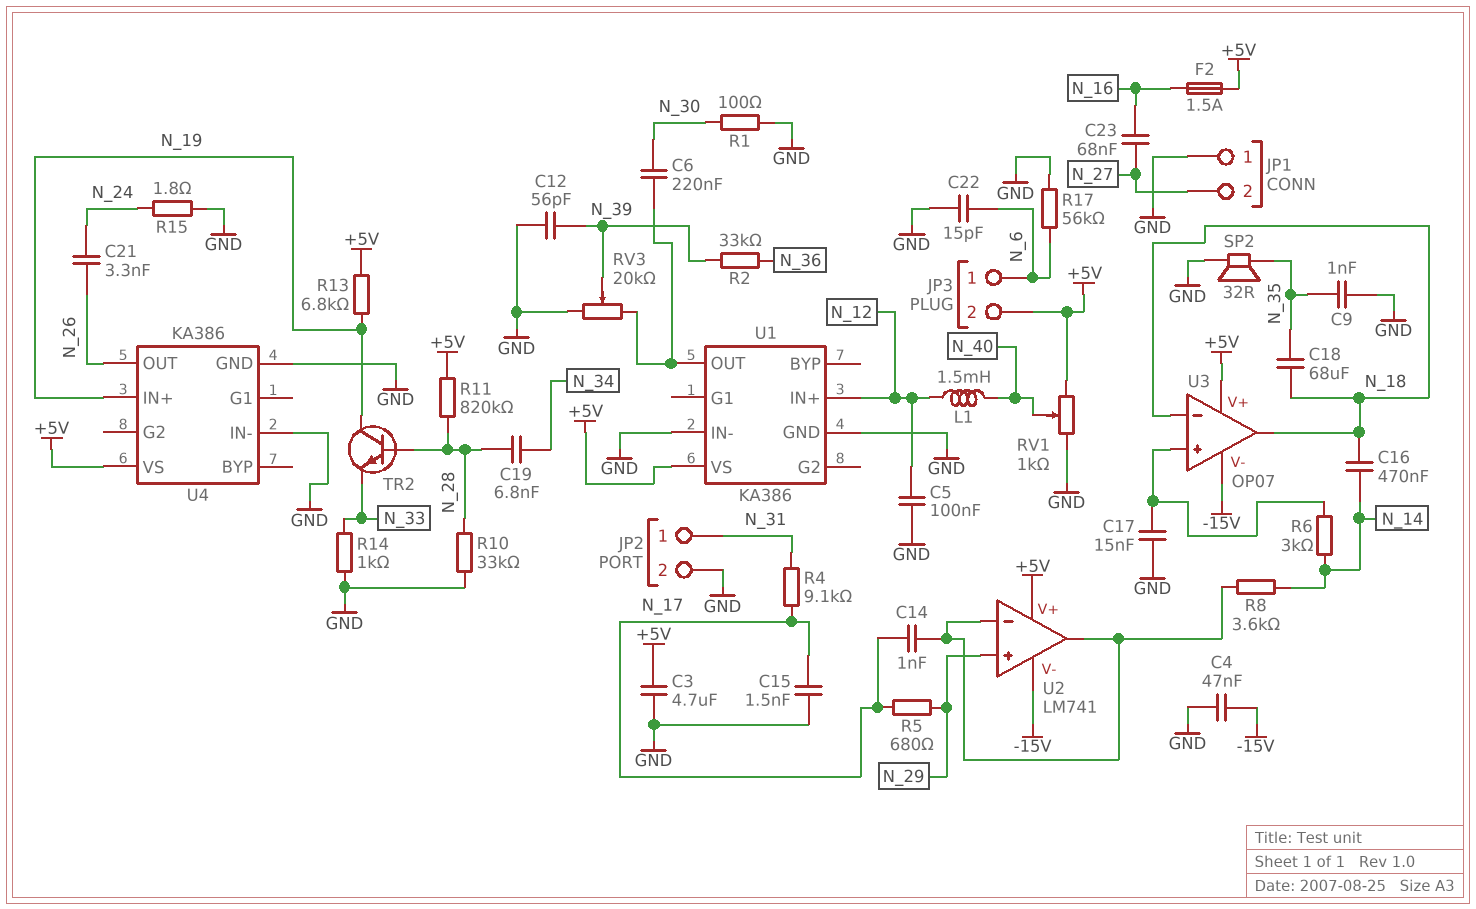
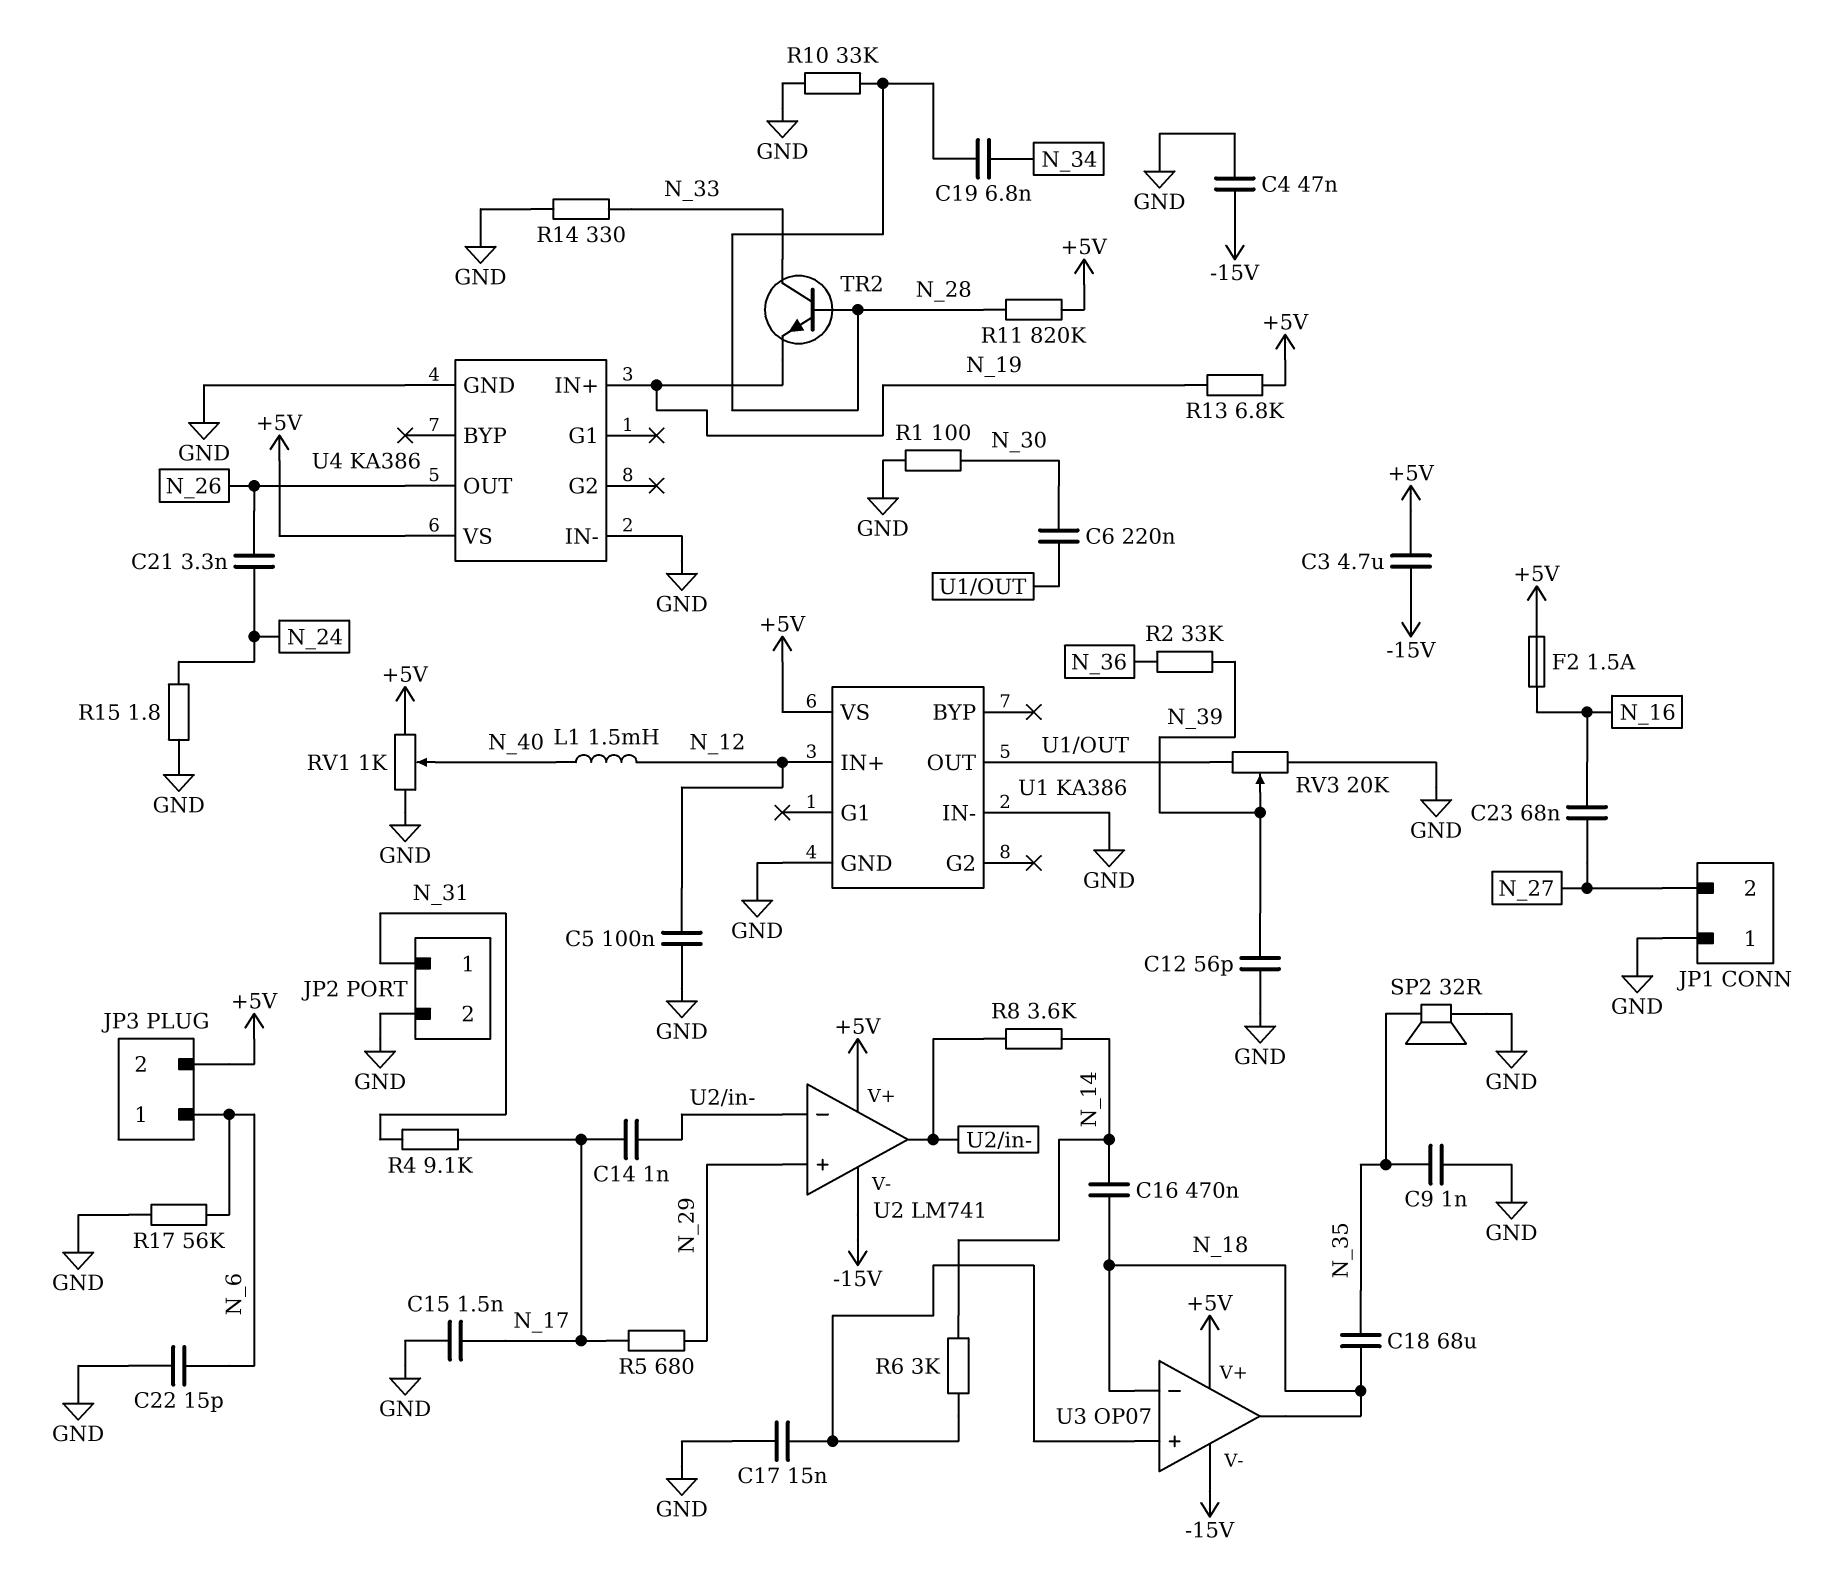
C3: 4.7uF (+5V, GND) -> 4.7uF (+5V, -15V)
R14: 1k (GND, N_33) -> 330 (GND, N_33)
TR2: NPN (B N_28, C N_19, E N_33) -> NPN (B N_28, C N_33, E N_19)

